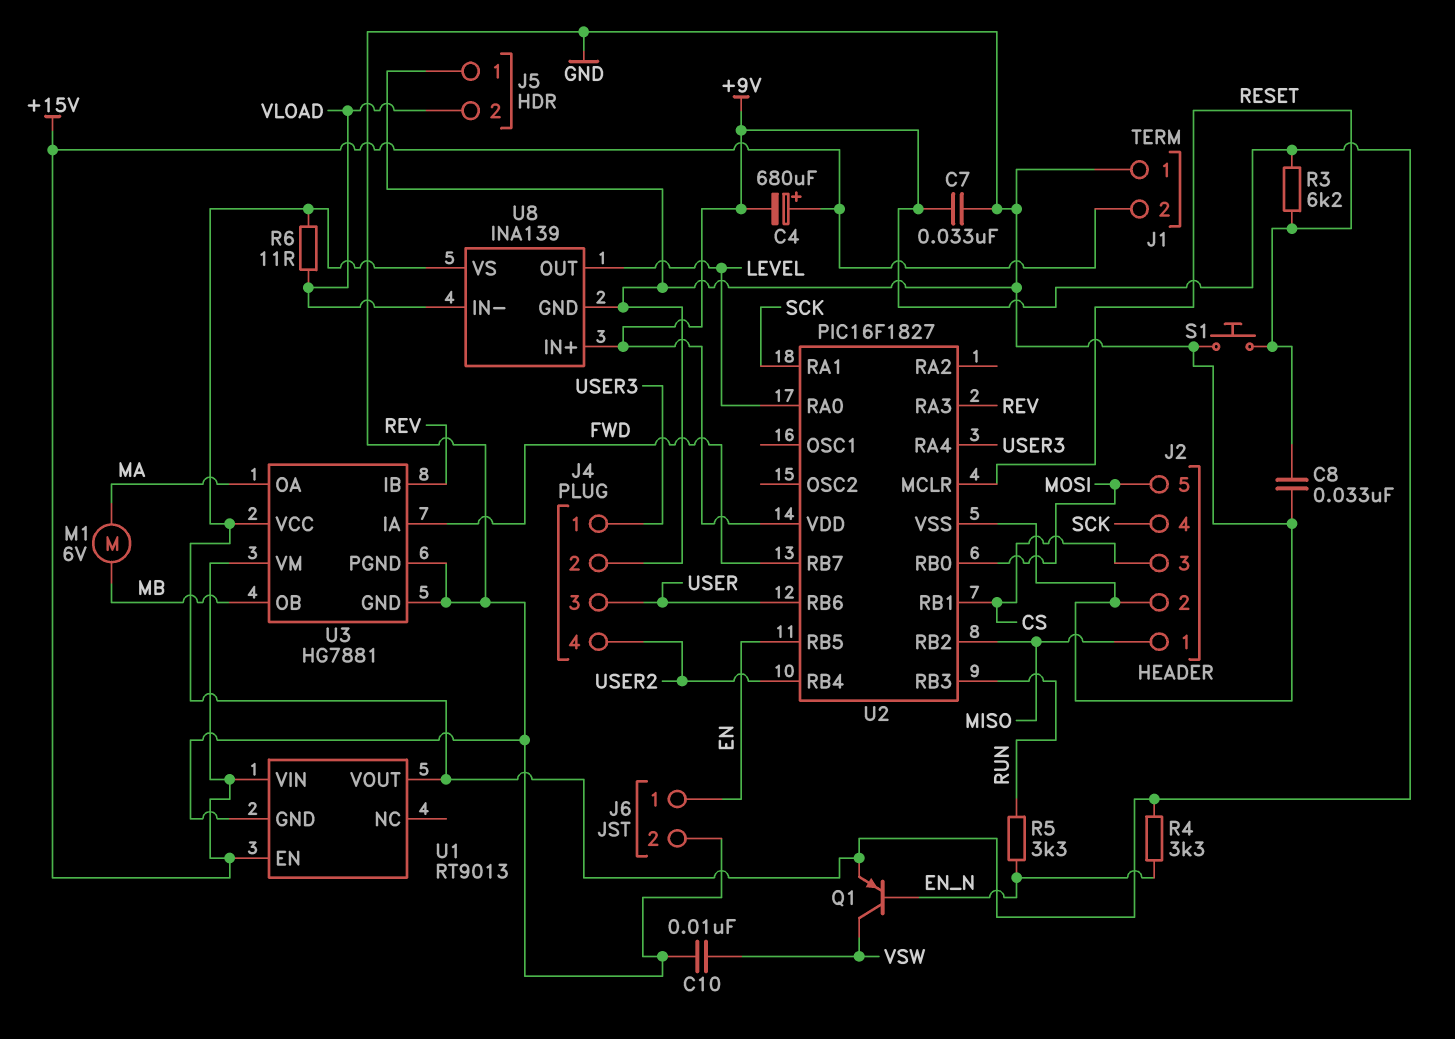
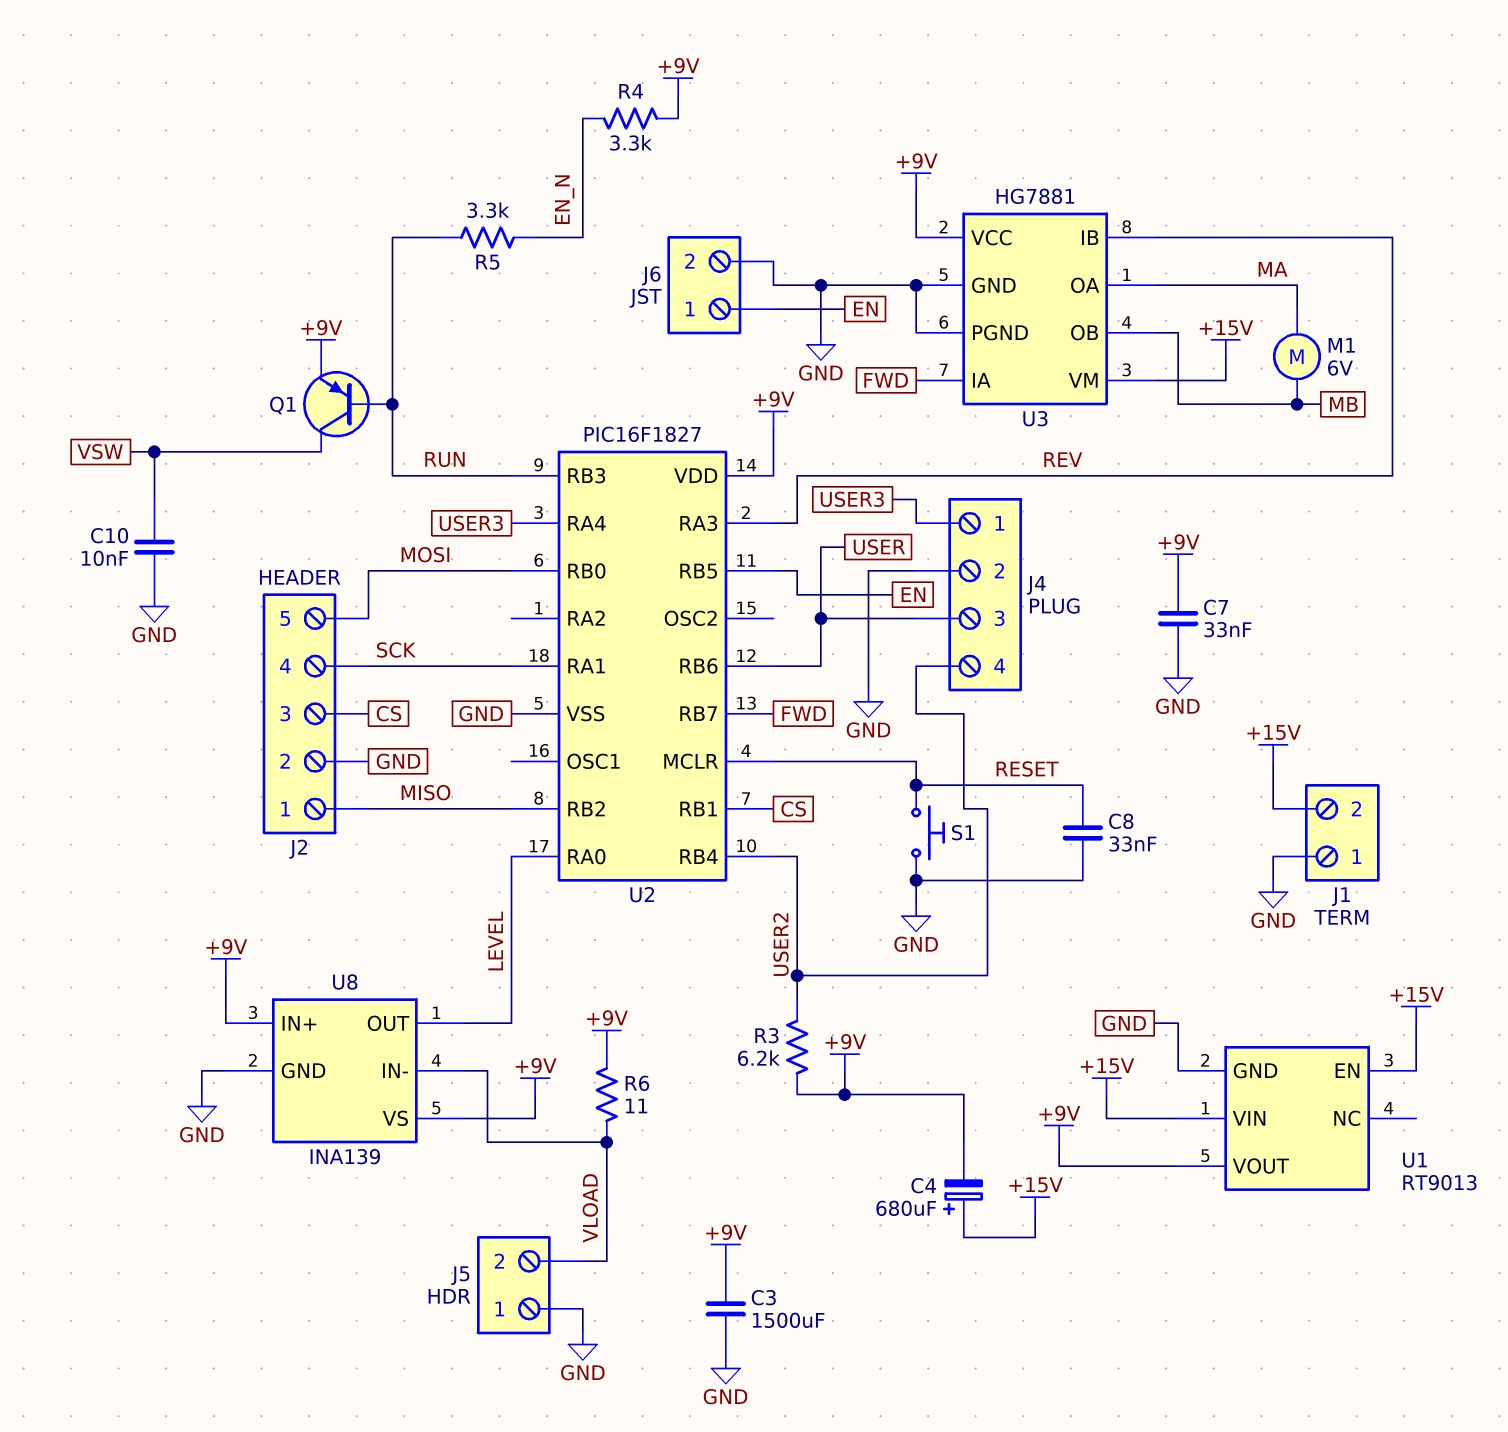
C3: none -> 1500uF (+9V, GND)
Q1: PNP (B EN_N, C VSW, E +9V) -> PNP (B RUN, C VSW, E +9V)
R3: 6.2k (+9V, RESET) -> 6.2k (+9V, USER2)

